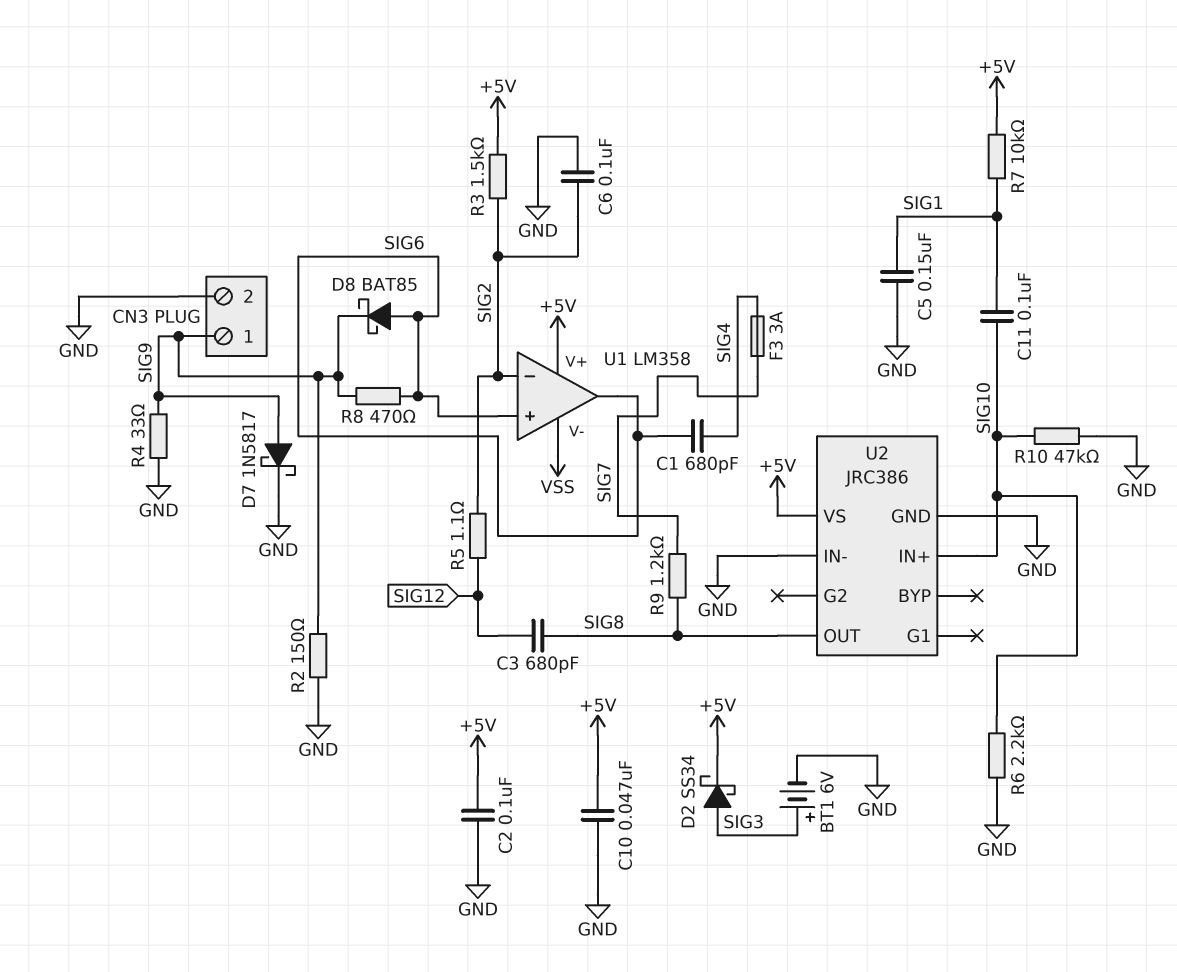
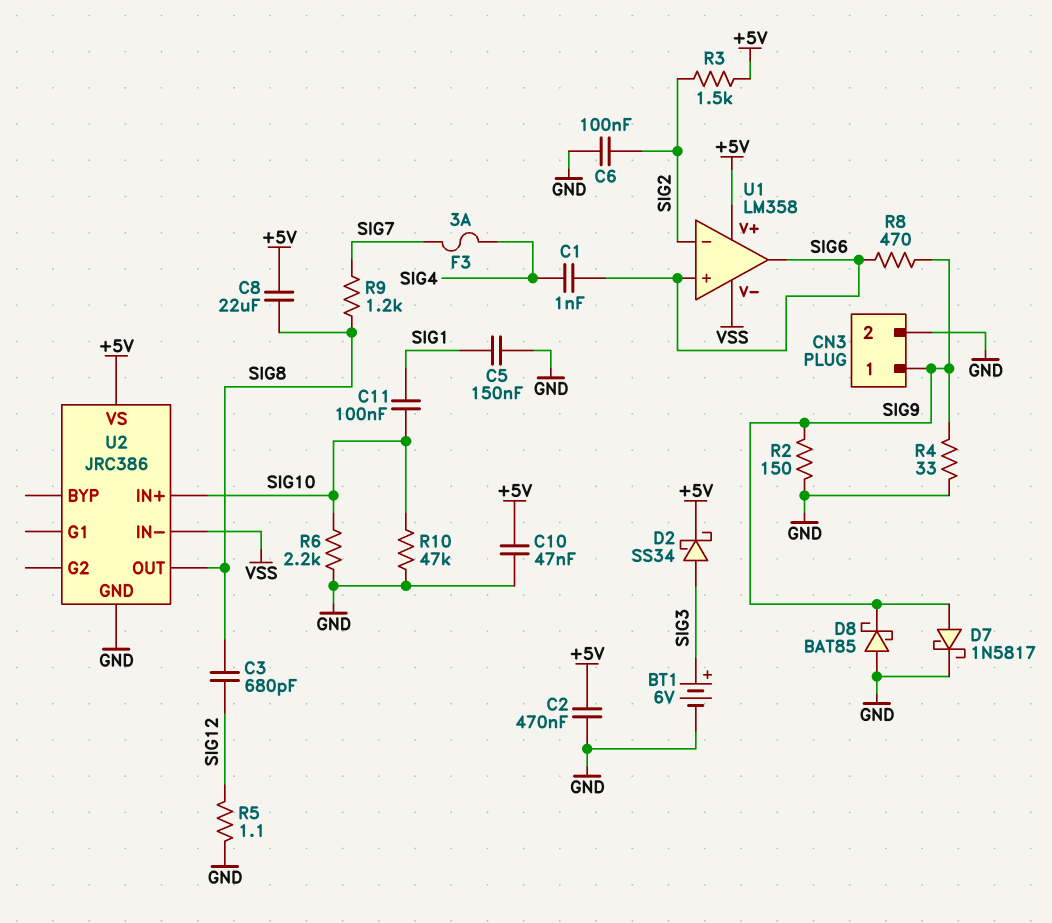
C1: 680pF (SIG4, SIG6) -> 1nF (SIG4, SIG6)
C2: 100nF (+5V, GND) -> 470nF (+5V, GND)
C8: none -> 22uF (+5V, SIG8)
D8: schottky BAT85 (A SIG6, K SIG9) -> schottky BAT85 (A GND, K SIG9)
R5: 1.1 (SIG2, SIG12) -> 1.1 (GND, SIG12)
R7: 10k (+5V, SIG1) -> none
U2 pin IN-: GND -> VSS

